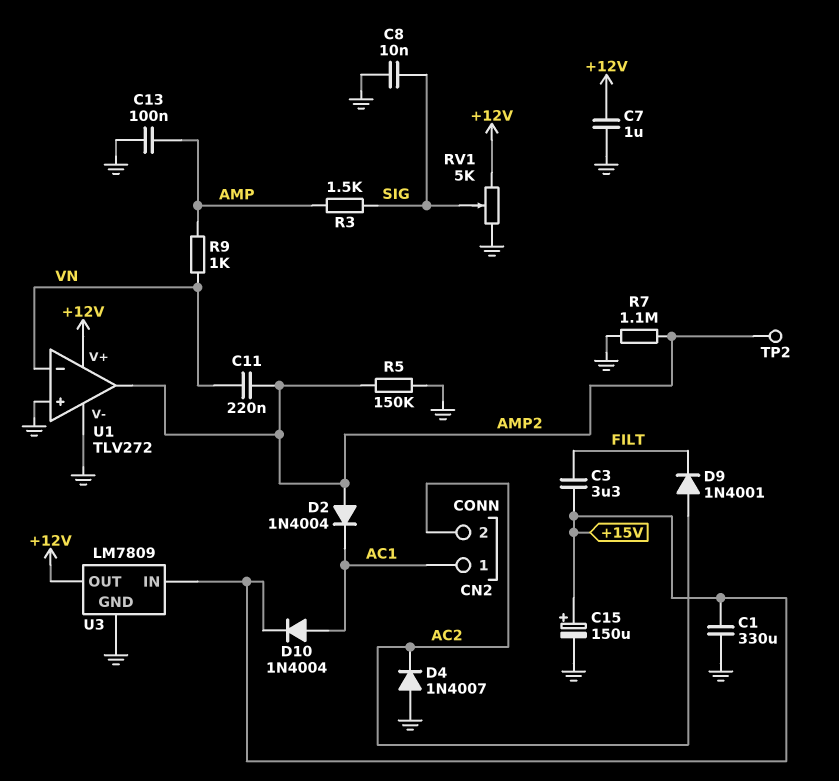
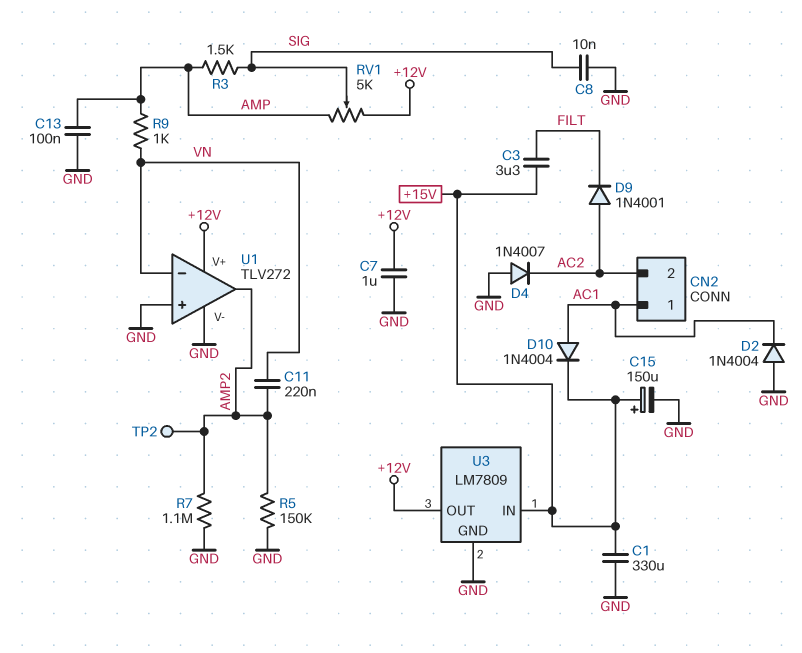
D2: diode 1N4004 (A AMP2, K AC1) -> diode 1N4004 (A GND, K AC1)
RV1: 5k (+12V, GND, wiper SIG) -> 5k (+12V, AMP, wiper SIG)

